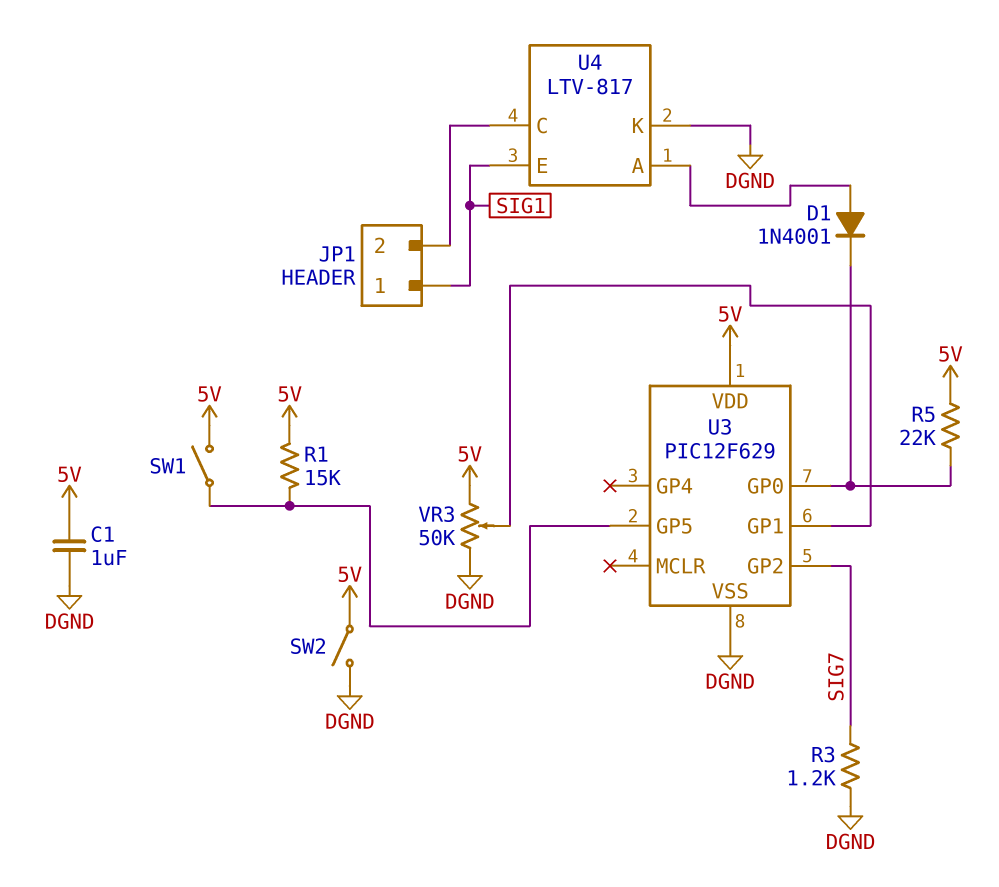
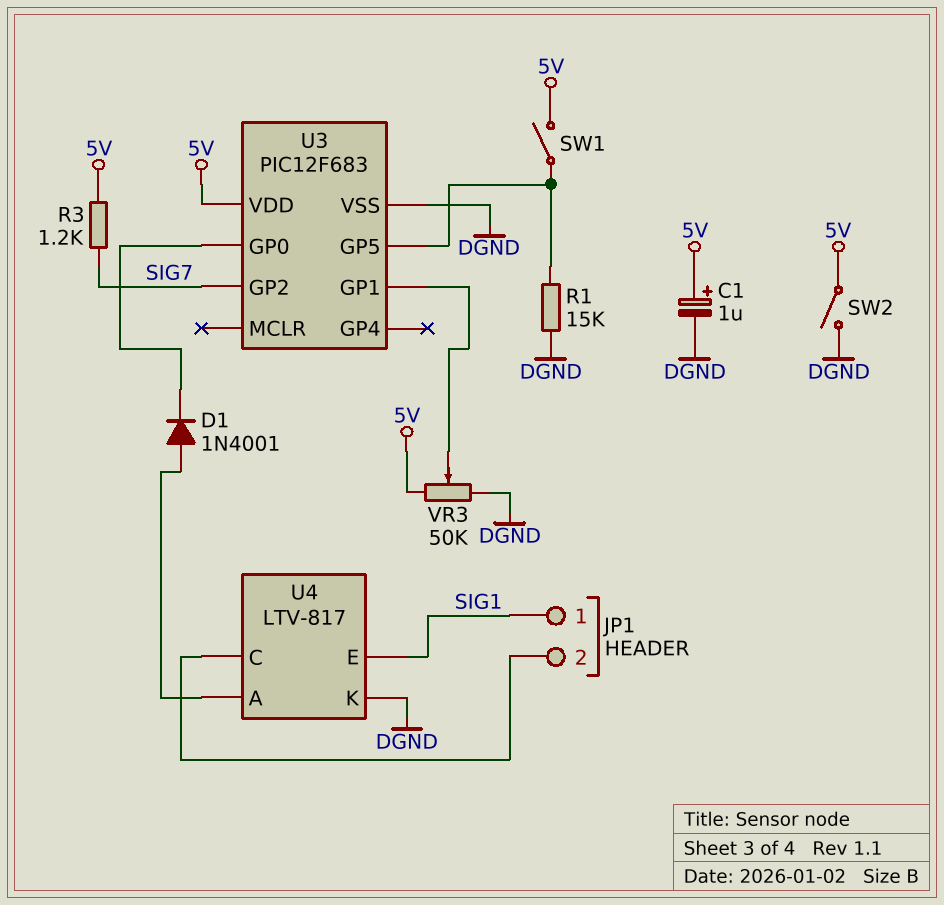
C1: 1uF (5V, DGND) -> 1uF (plus 5V, minus DGND)
R1: 15k (5V, U3/GP5) -> 15k (DGND, U3/GP5)
R3: 1.2k (DGND, SIG7) -> 1.2k (5V, SIG7)
R5: 22k (5V, U3/GP0) -> none
U3: PIC12F629 -> PIC12F683

